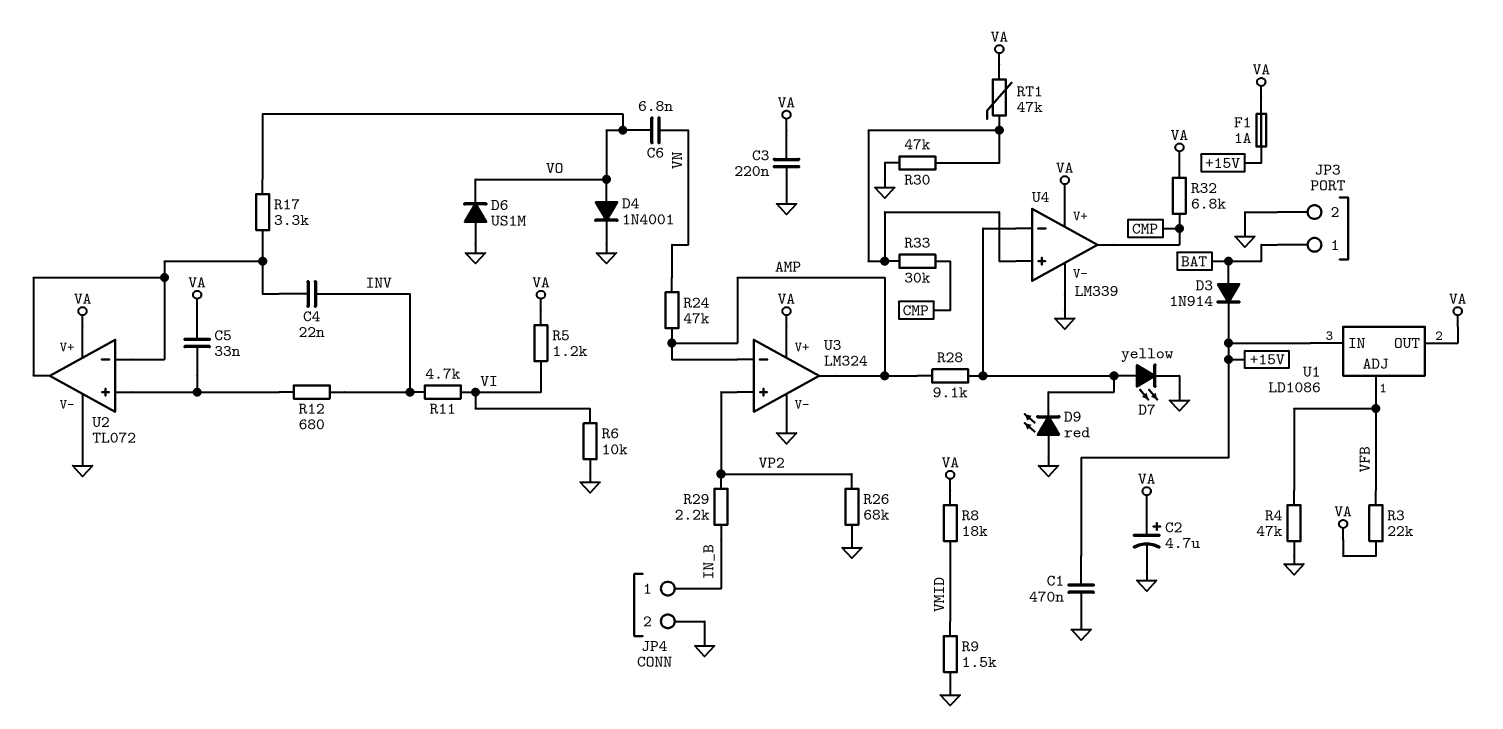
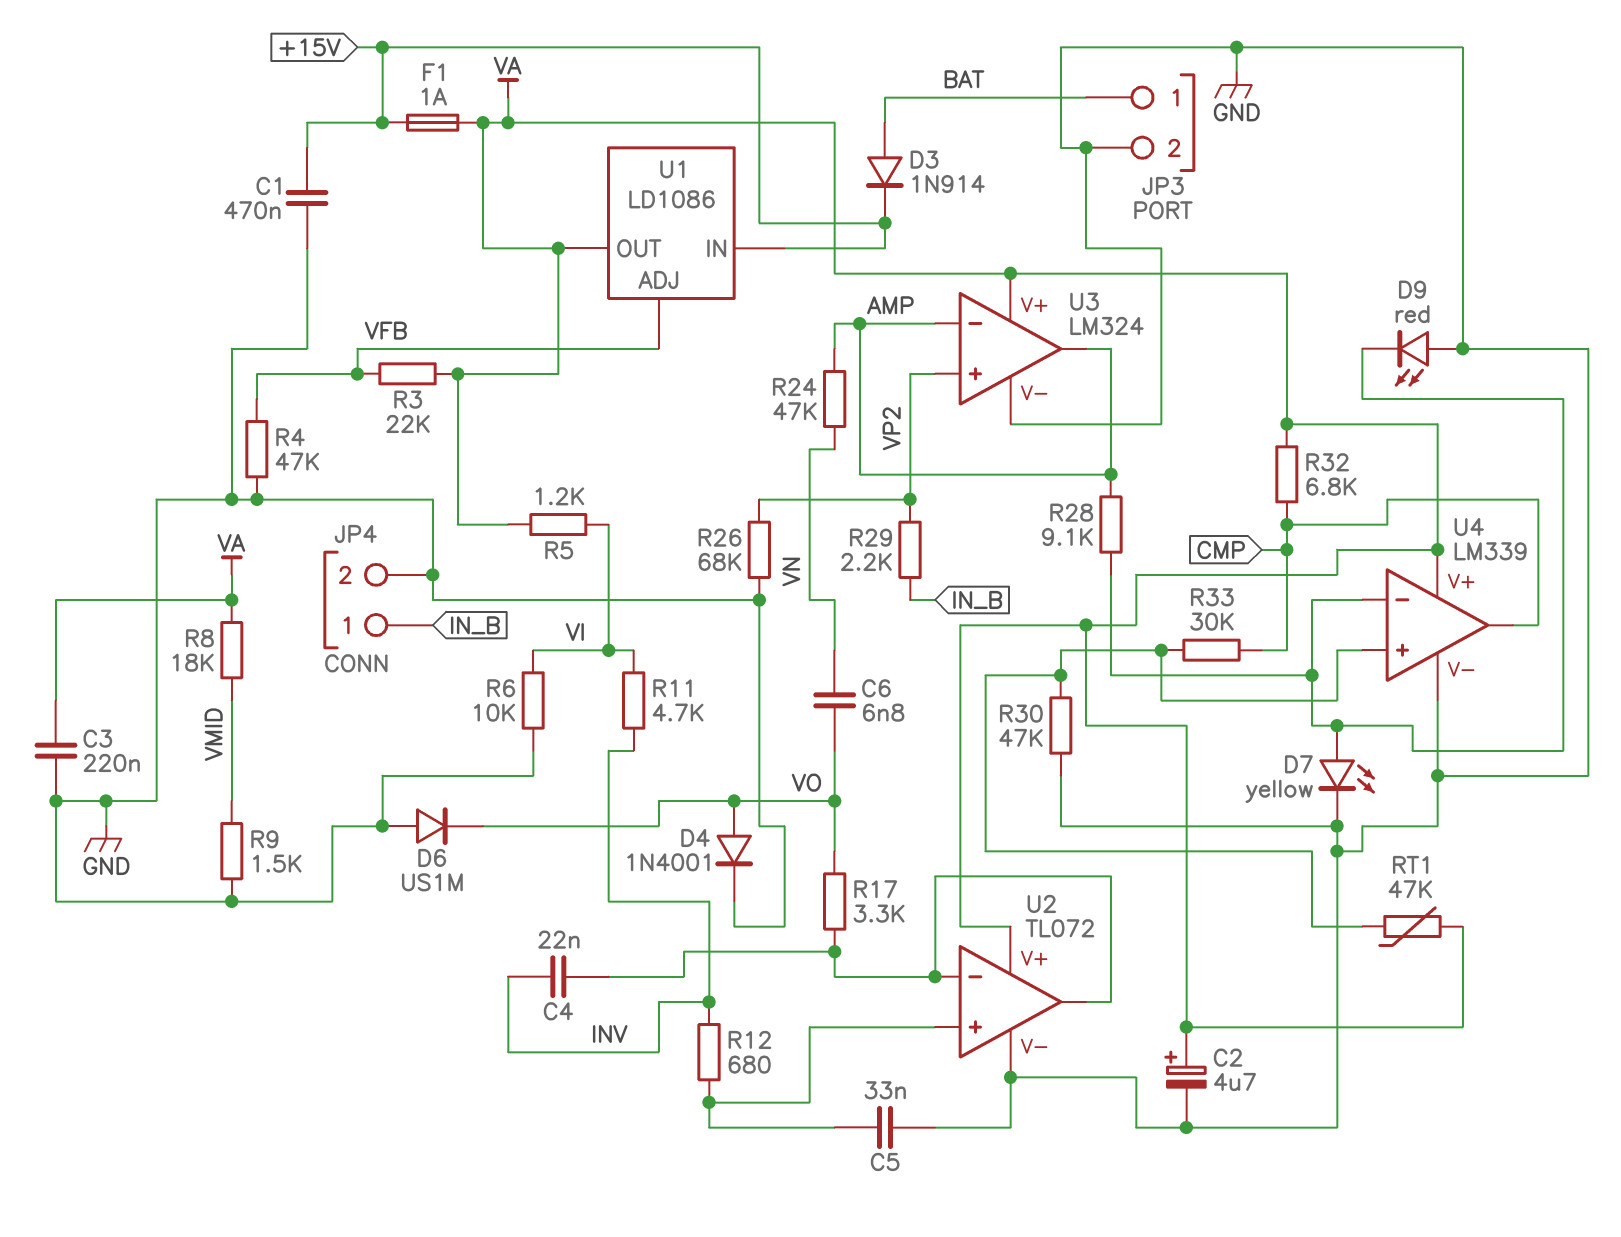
C5: 33nF (U2/in+, VA) -> 33nF (GND, U2/in+)

